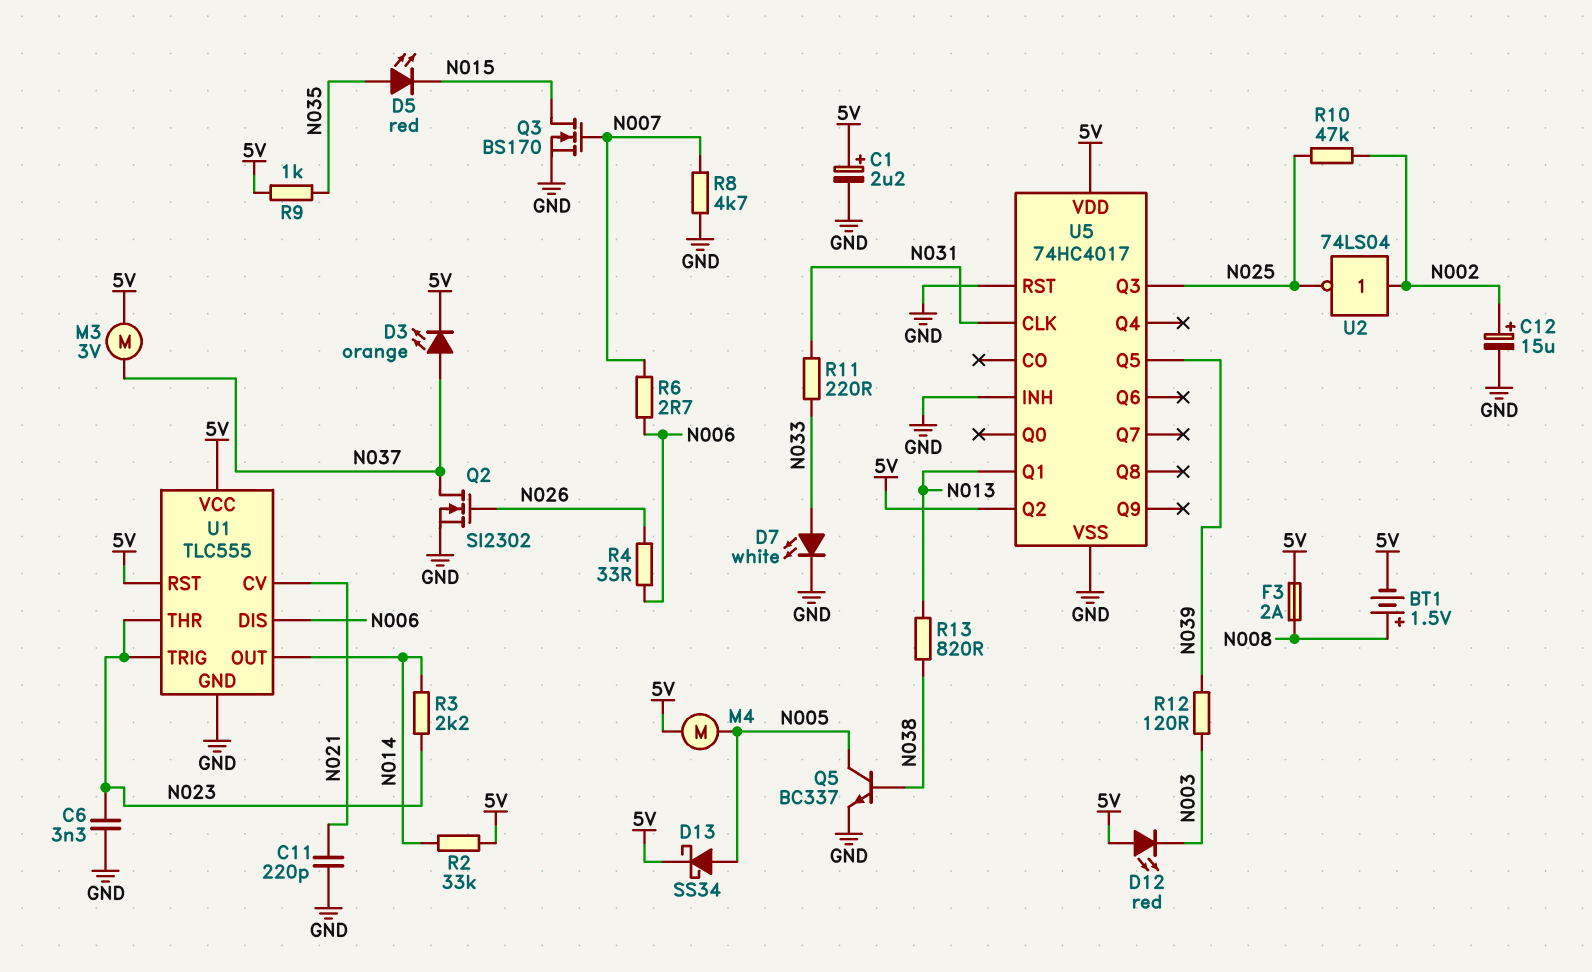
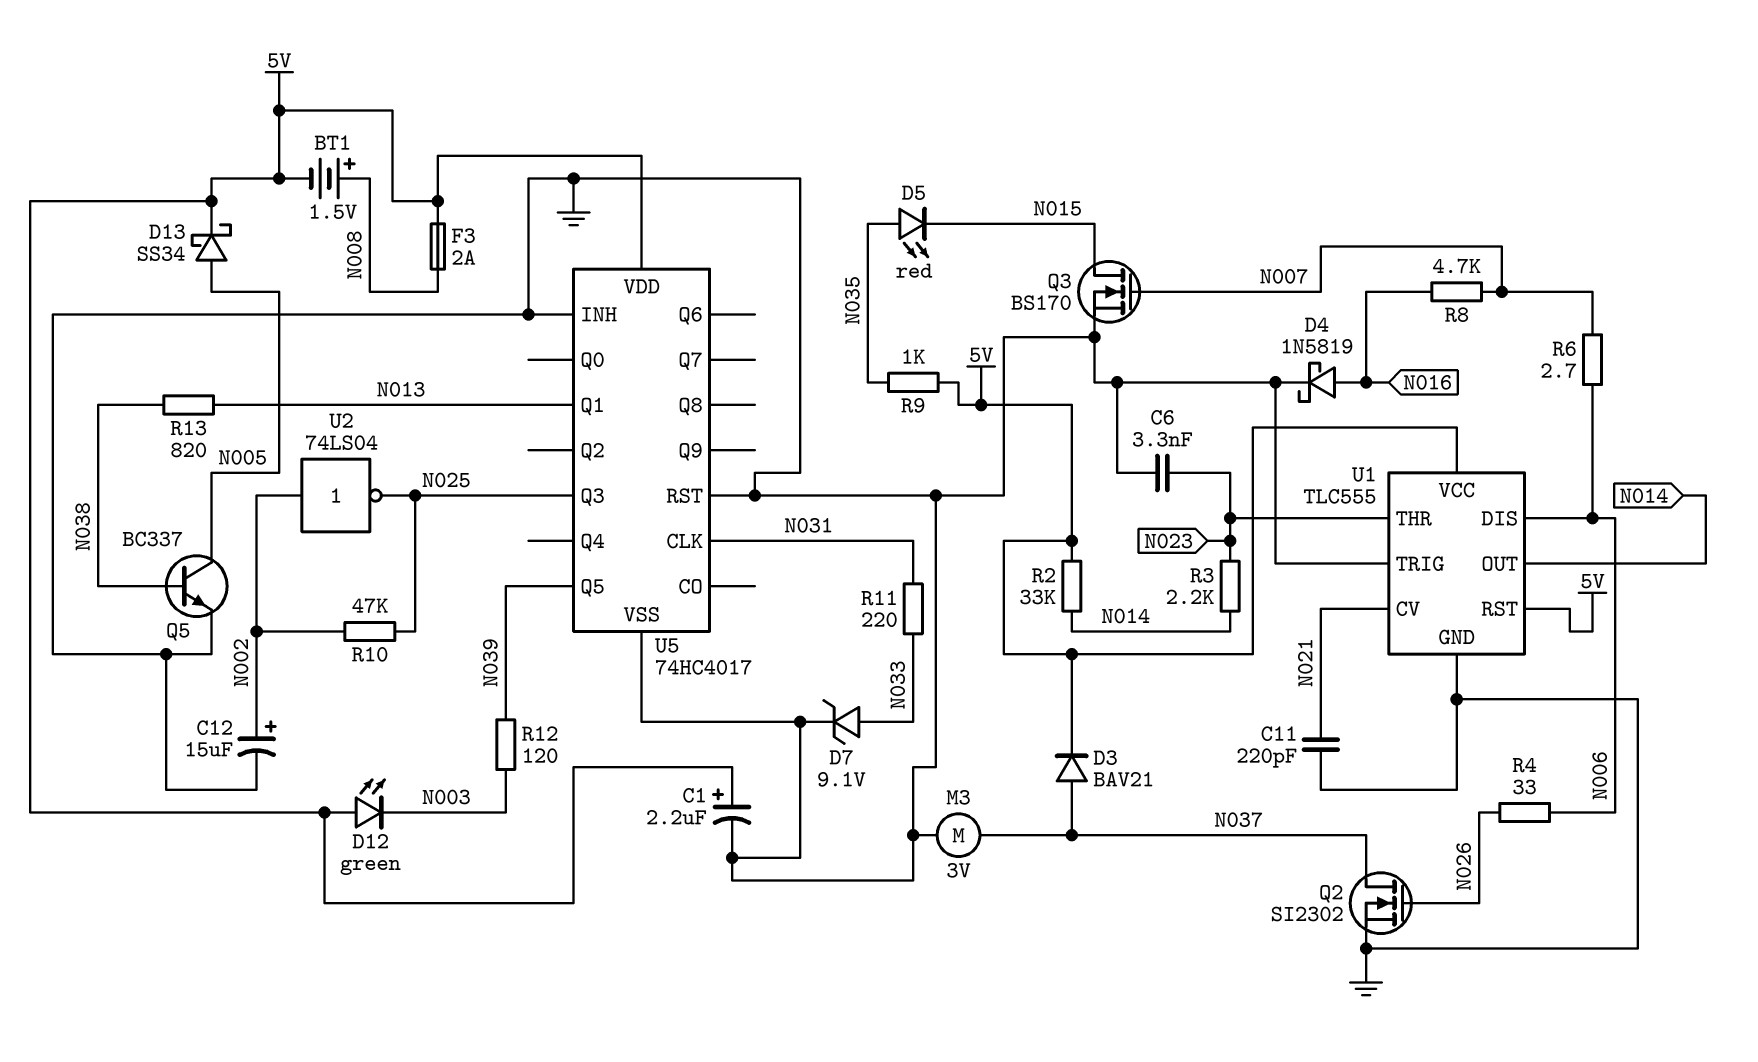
D3: LED orange (A N037, K 5V) -> diode BAV21 (A N037, K 5V)
D4: none -> schottky 1N5819 (A N016, K GND)
D7: LED white (A N033, K GND) -> zener 9.1V (A N033, K GND)
D12: LED red (A 5V, K N003) -> LED green (A 5V, K N003)
M3: motor 3V (5V, N037) -> motor 3V (GND, N037)
M4: motor (5V, N005) -> none
R8: 4.7k (GND, N007) -> 4.7k (N007, N016)
U1 pin TRIG: N023 -> GND
U5 pin Q2: 5V -> none

